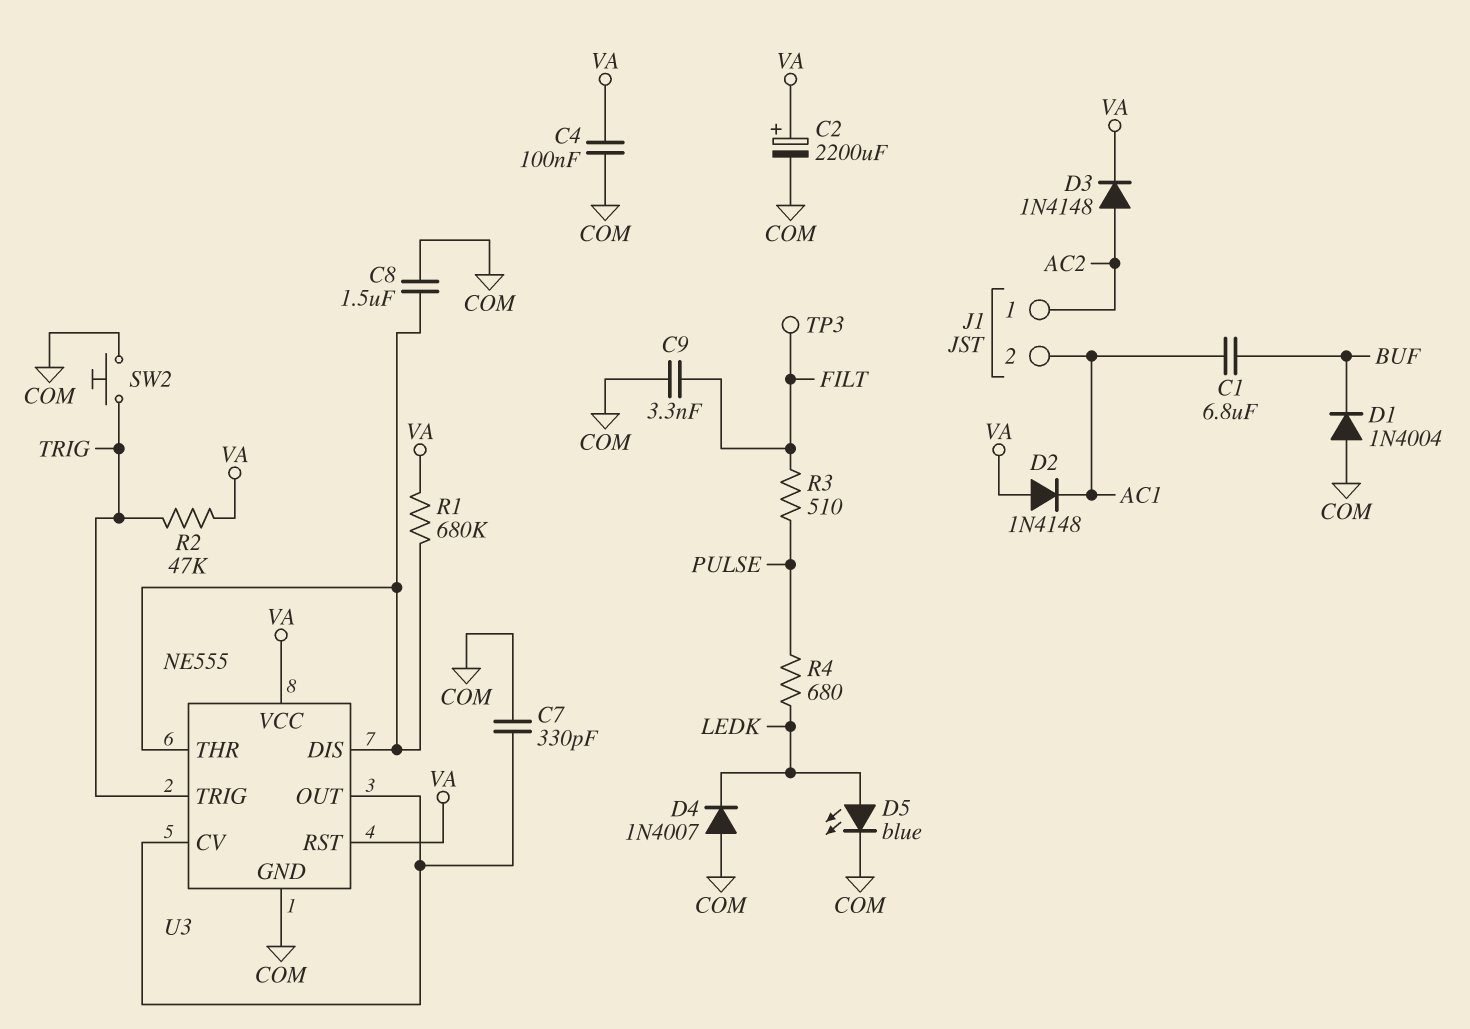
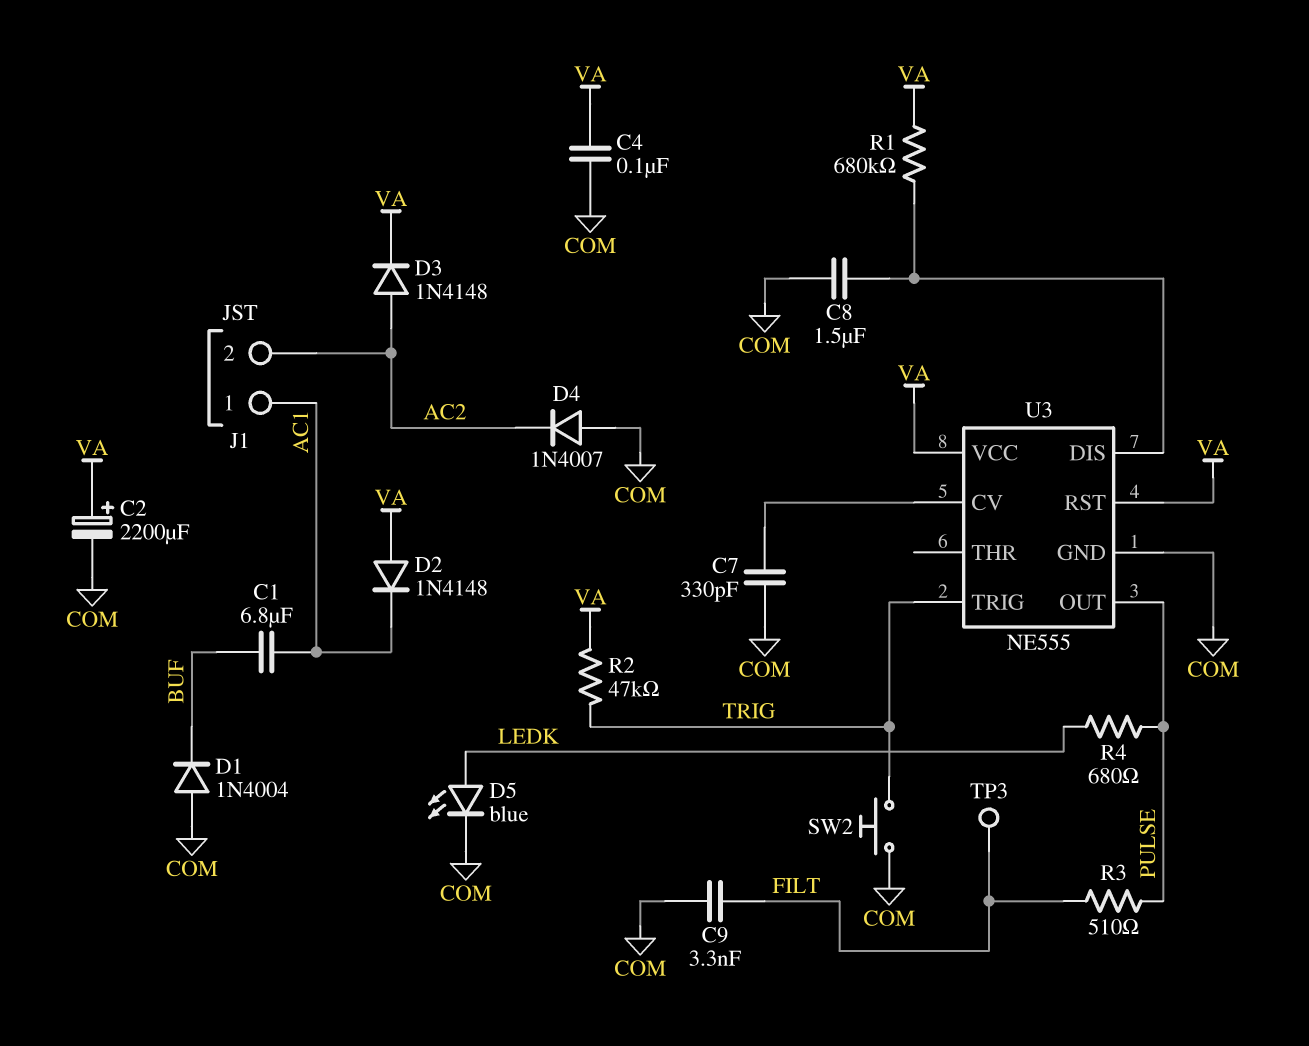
D4: diode 1N4007 (A COM, K LEDK) -> diode 1N4007 (A COM, K AC2)
J1 pin 1: AC2 -> AC1
J1 pin 2: AC1 -> AC2
U3 pin OUT: U3/CV -> PULSE
U3 pin THR: U3/DIS -> none

